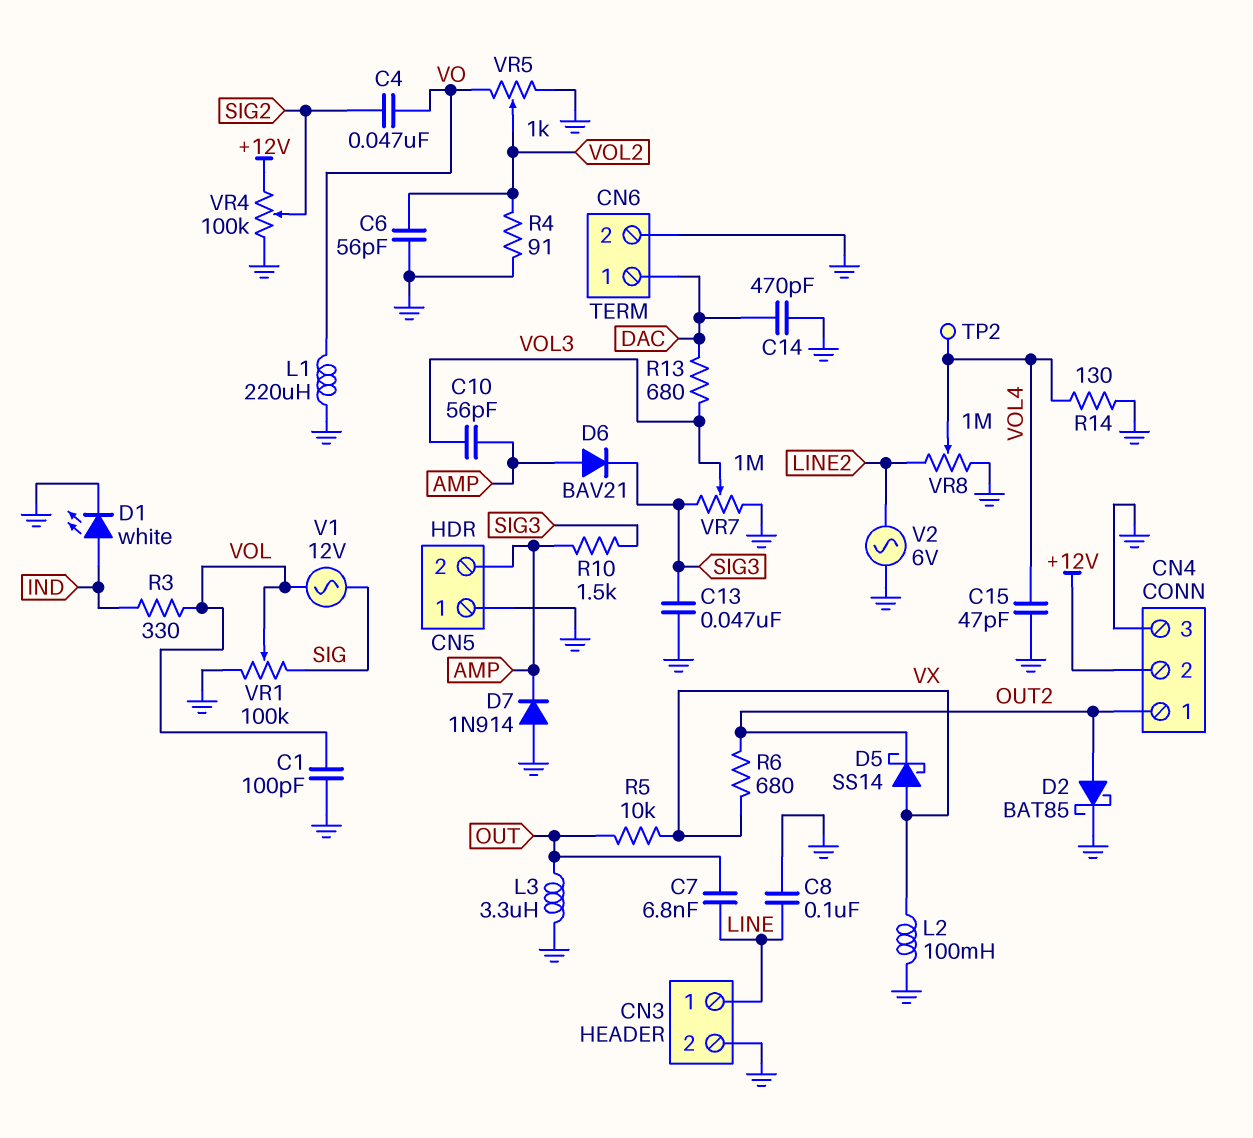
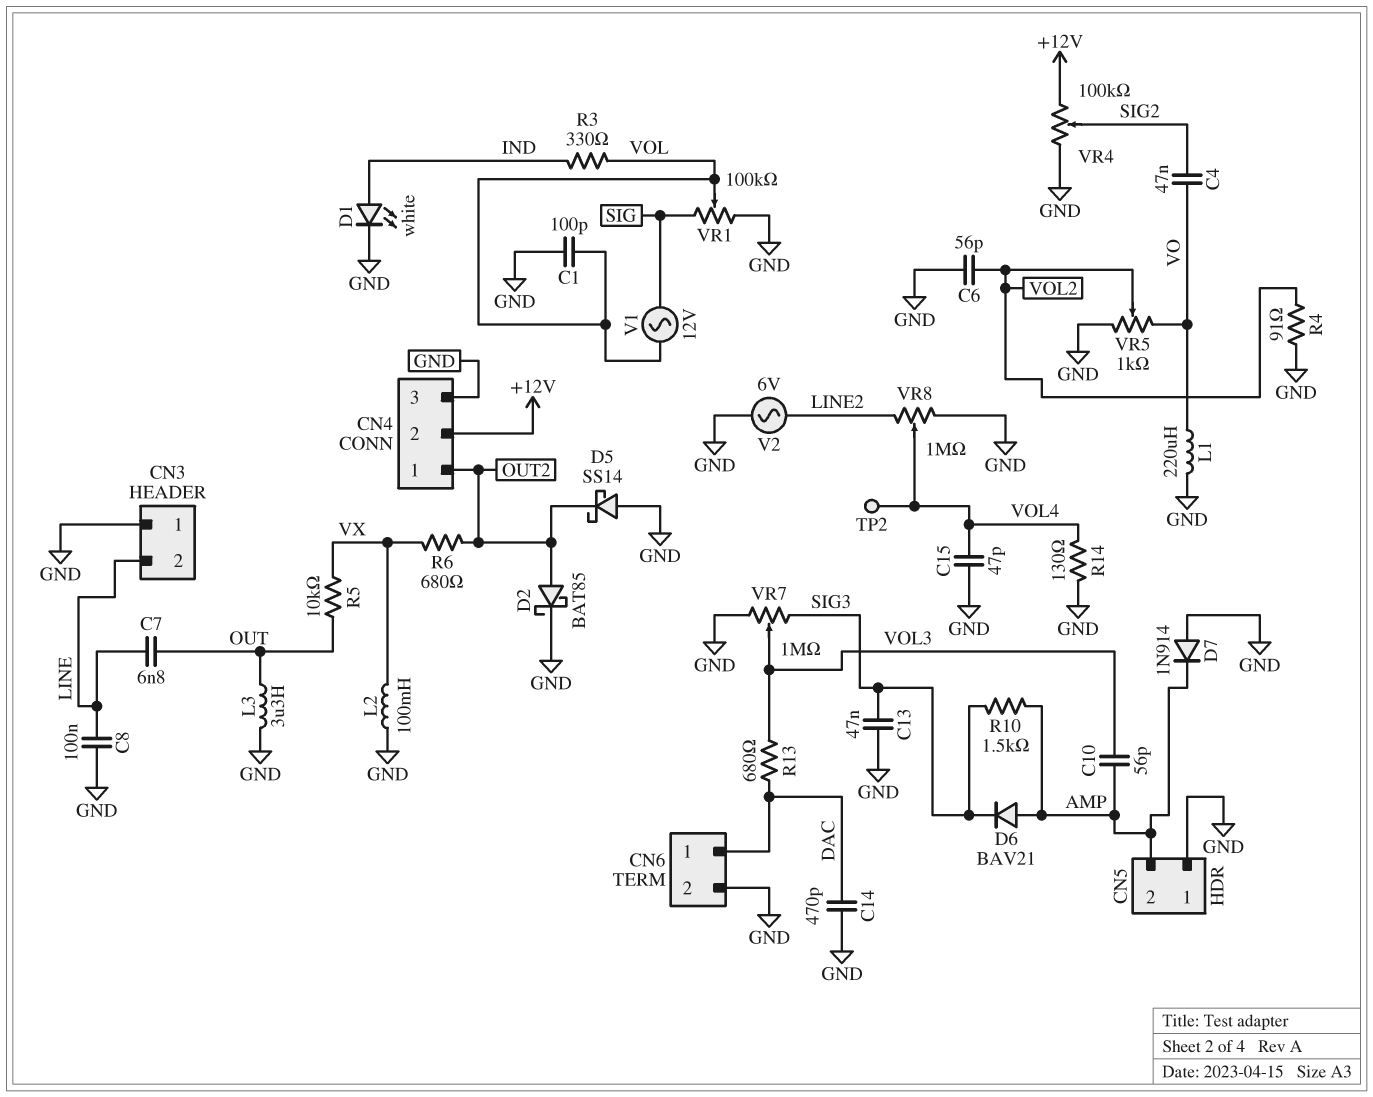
CN3 pin 1: LINE -> GND
CN3 pin 2: GND -> LINE
D5: schottky SS14 (A VX, K OUT2) -> schottky SS14 (A GND, K OUT2)

